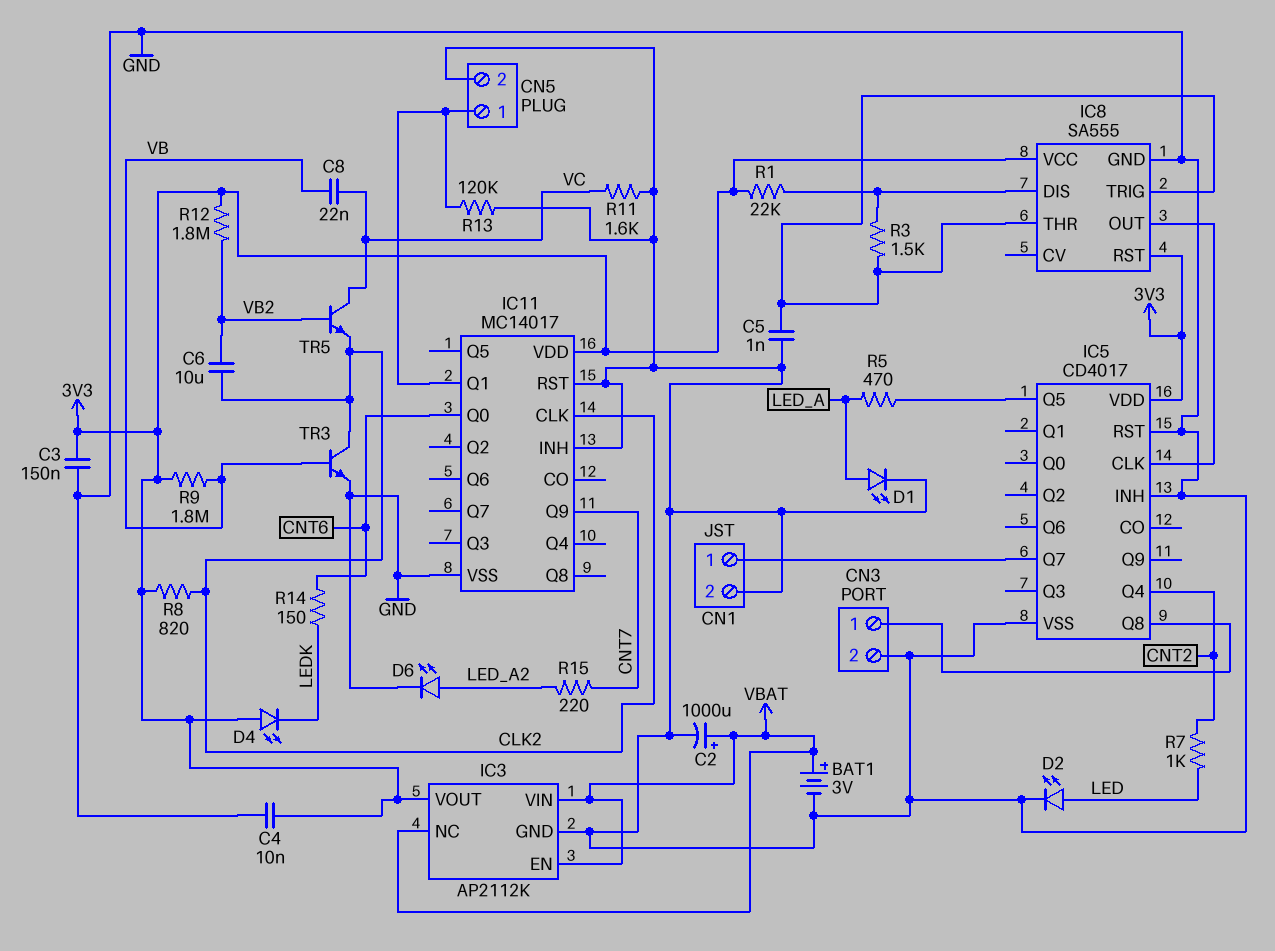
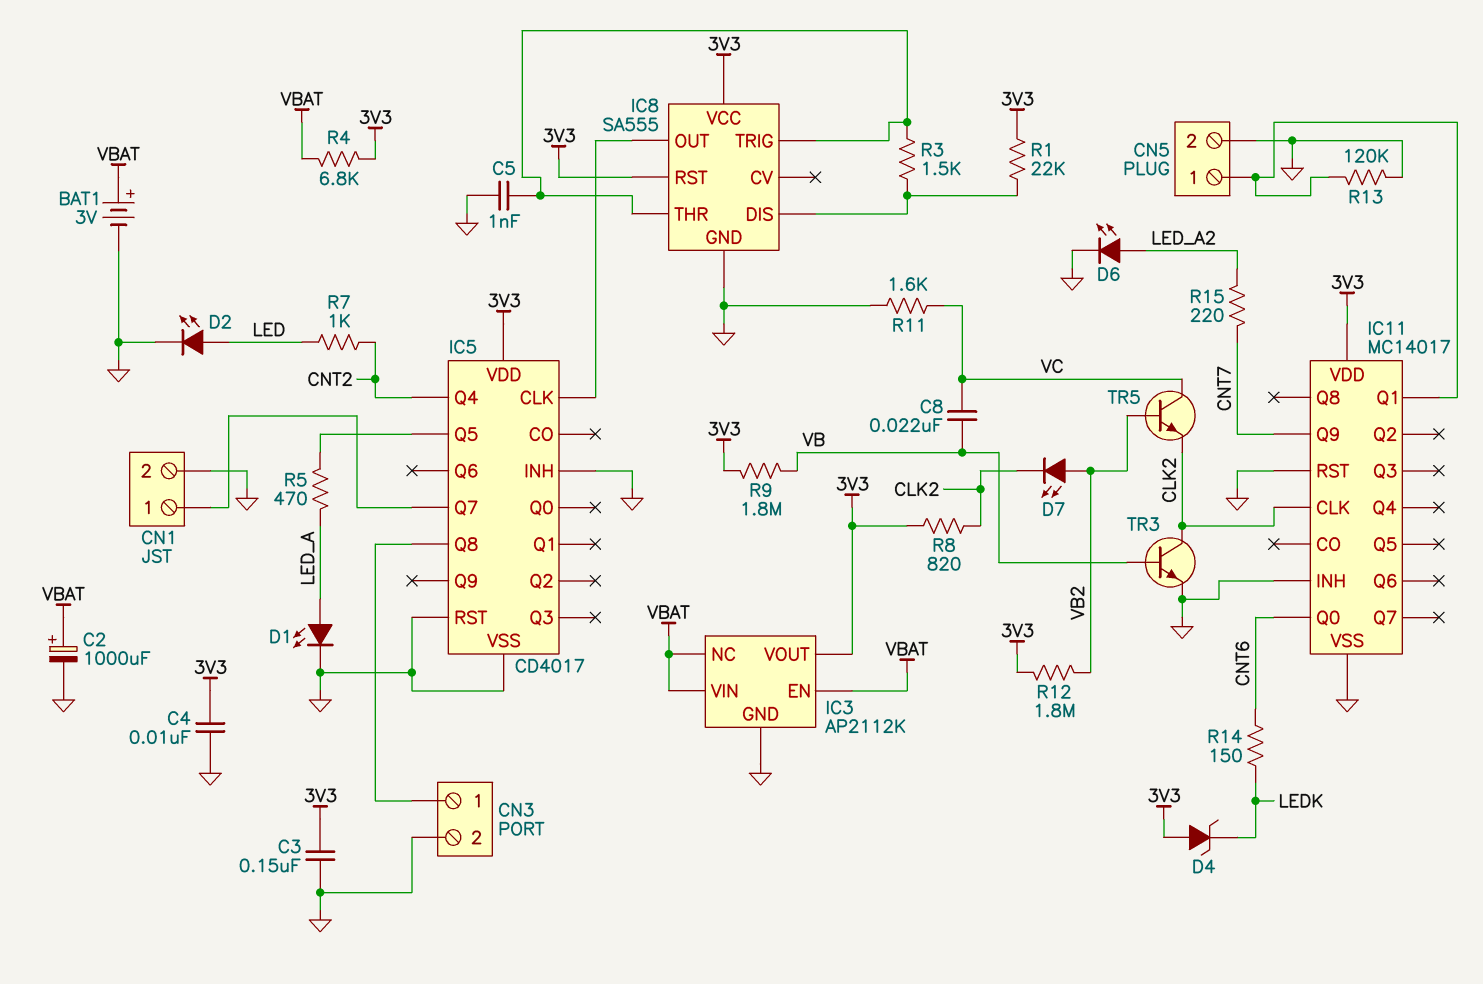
C6: 10uF (CLK2, VB2) -> none
D4: LED (A 3V3, K LEDK) -> zener (A 3V3, K LEDK)
D7: none -> LED (A VB2, K CLK2)
R4: none -> 6.8k (3V3, VBAT)

